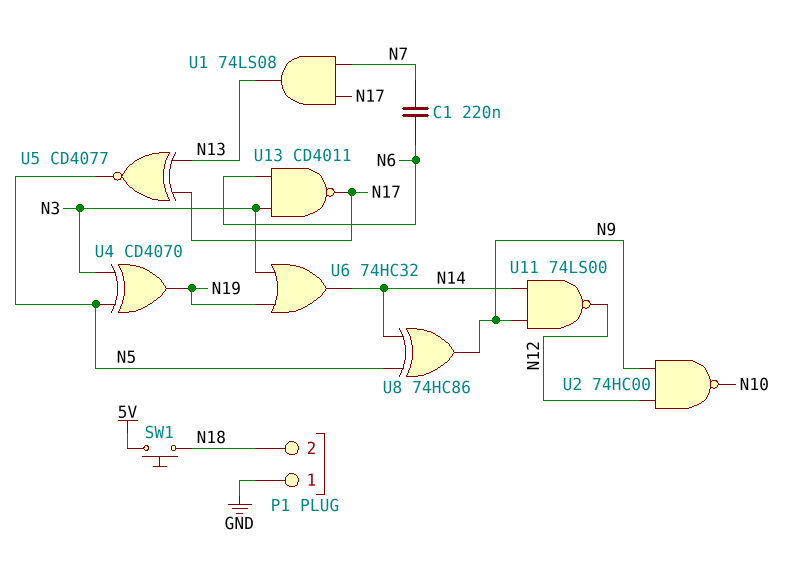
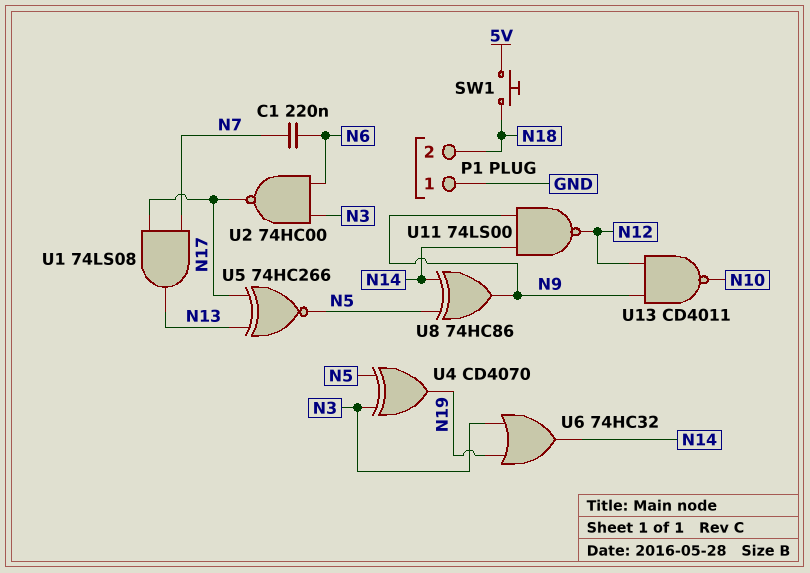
U2: NAND 74HC00 (in N9, in N12, out N10) -> NAND 74HC00 (in N3, in N6, out N17)
U5: XNOR CD4077 (in N13, in N17, out N5) -> XNOR 74HC266 (in N13, in N17, out N5)
U13: NAND CD4011 (in N3, in N6, out N17) -> NAND CD4011 (in N9, in N12, out N10)

